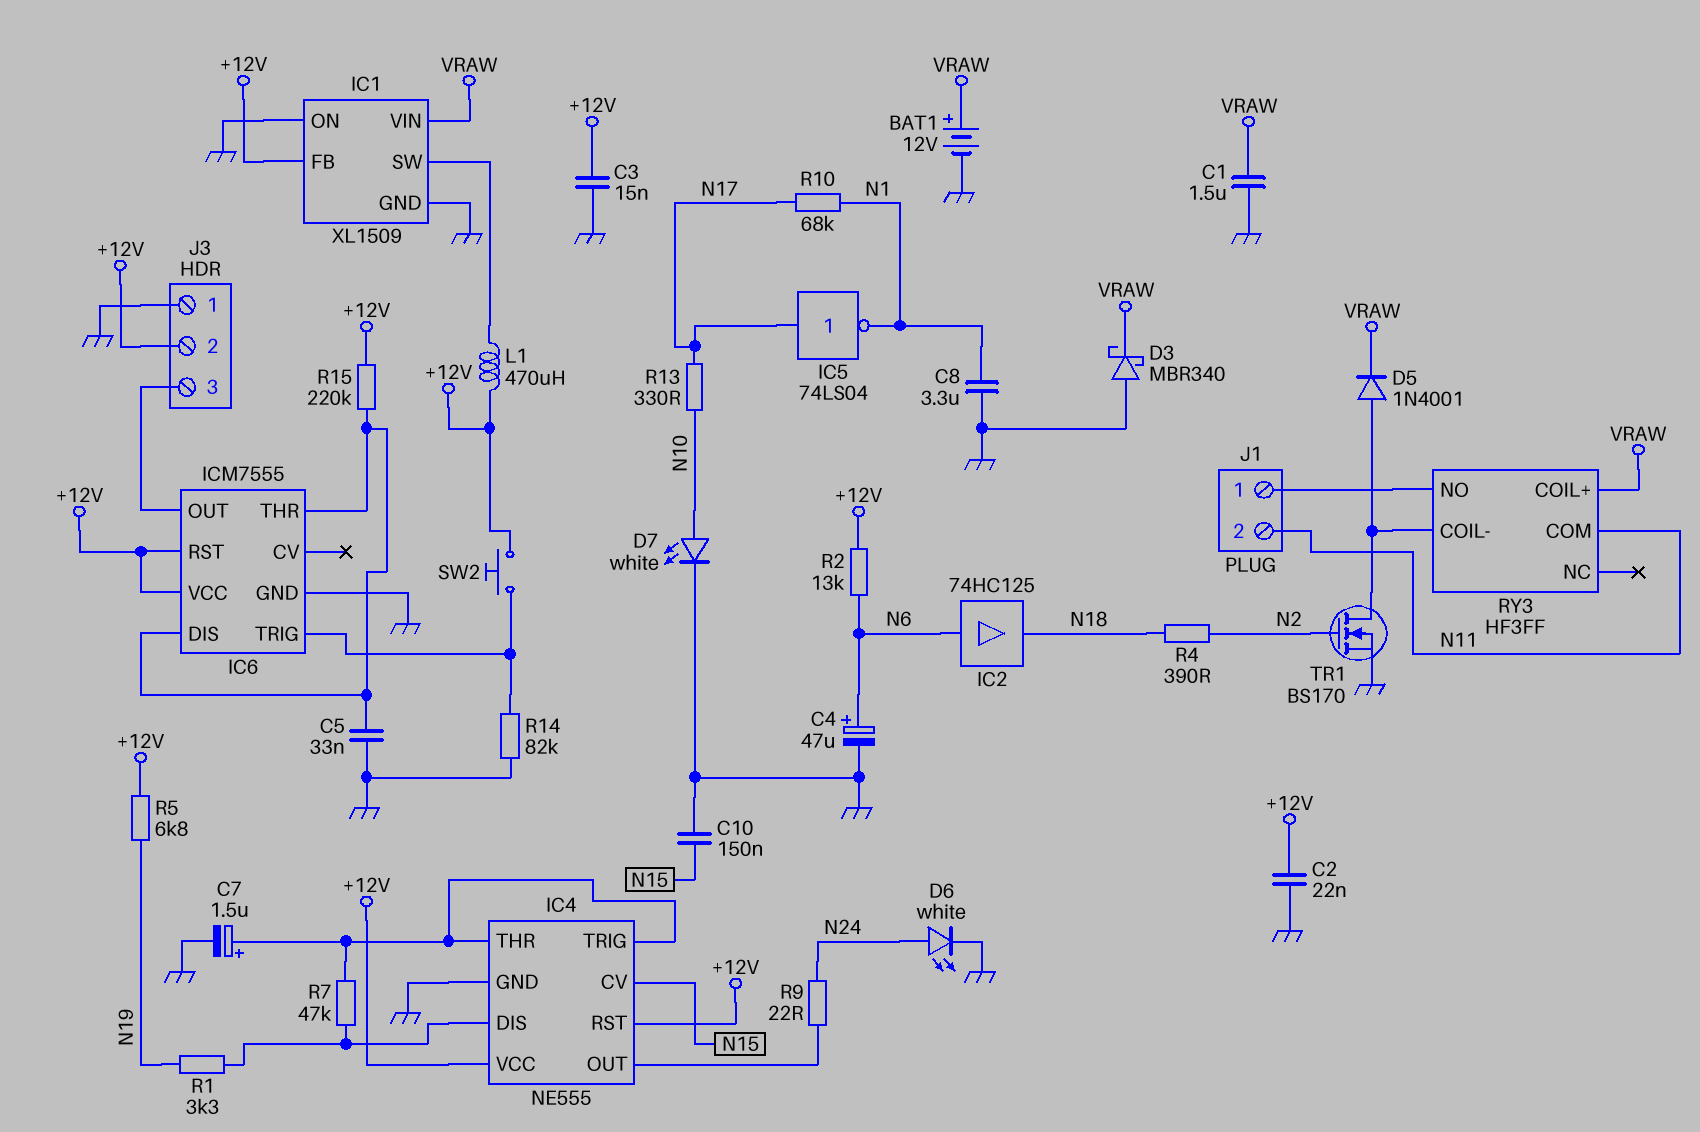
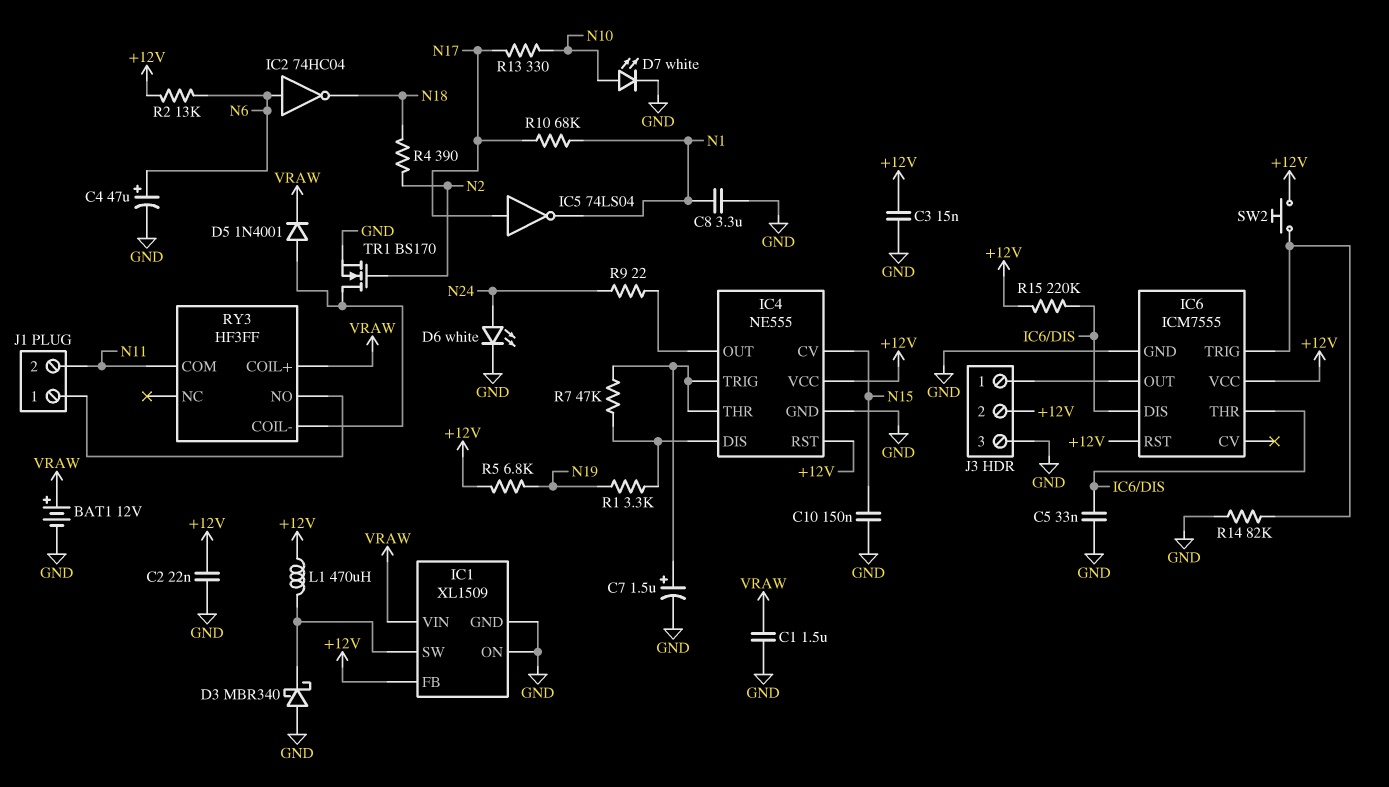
D3: schottky MBR340 (A GND, K VRAW) -> schottky MBR340 (A GND, K IC1/SW)
IC2: buffer 74HC125 (in N6, out N18) -> NOT 74HC04 (in N6, out N18)
J3 pin 1: GND -> IC6/OUT
J3 pin 3: IC6/OUT -> GND

